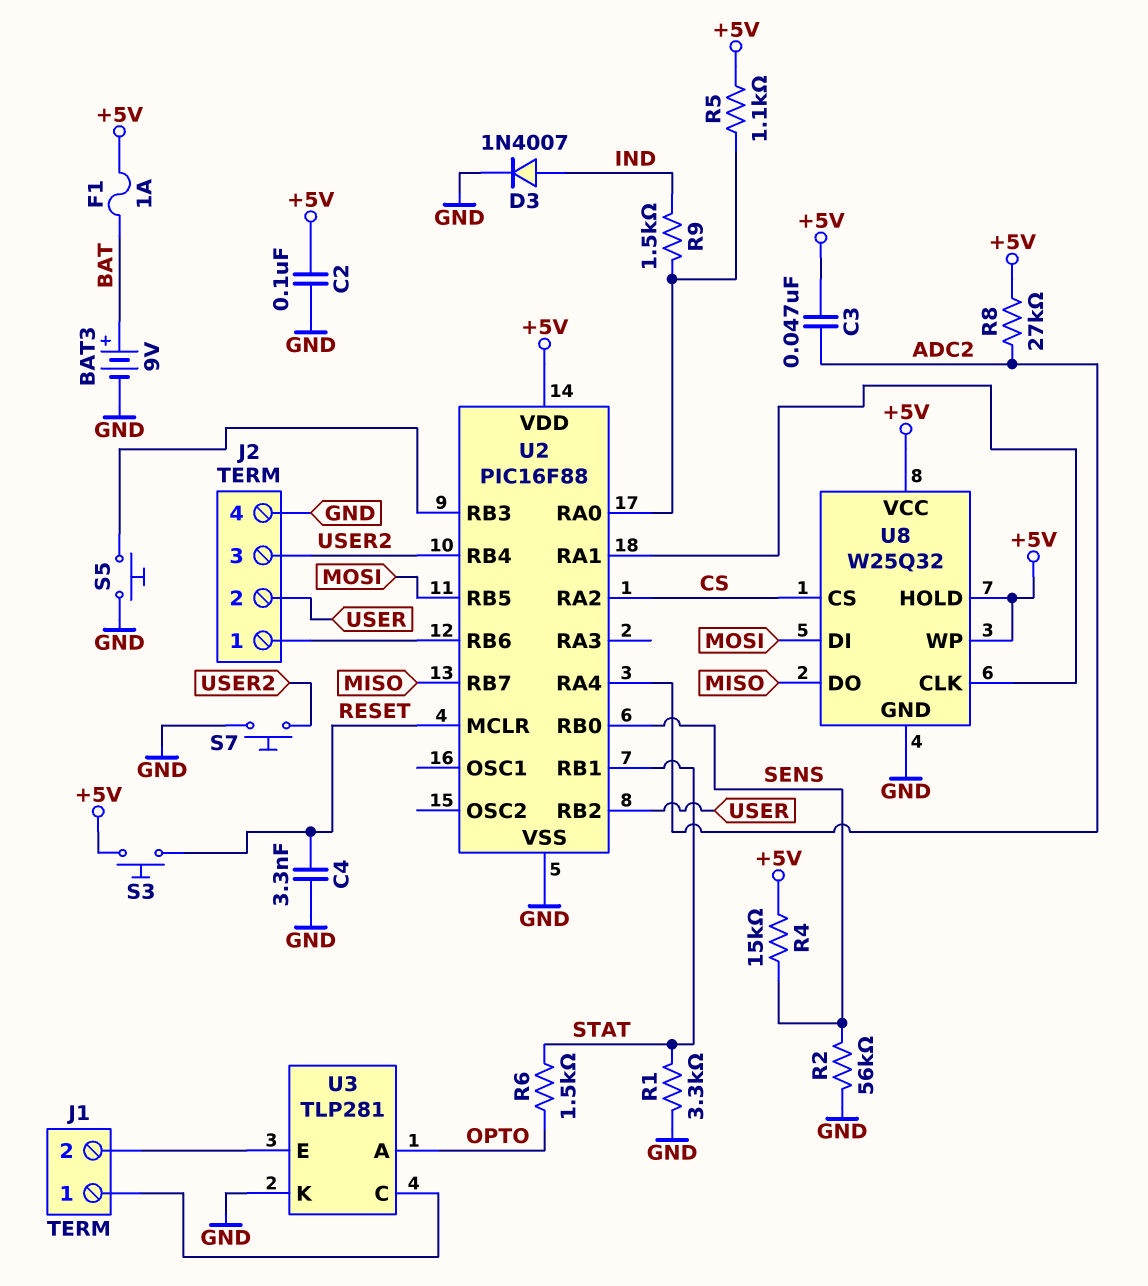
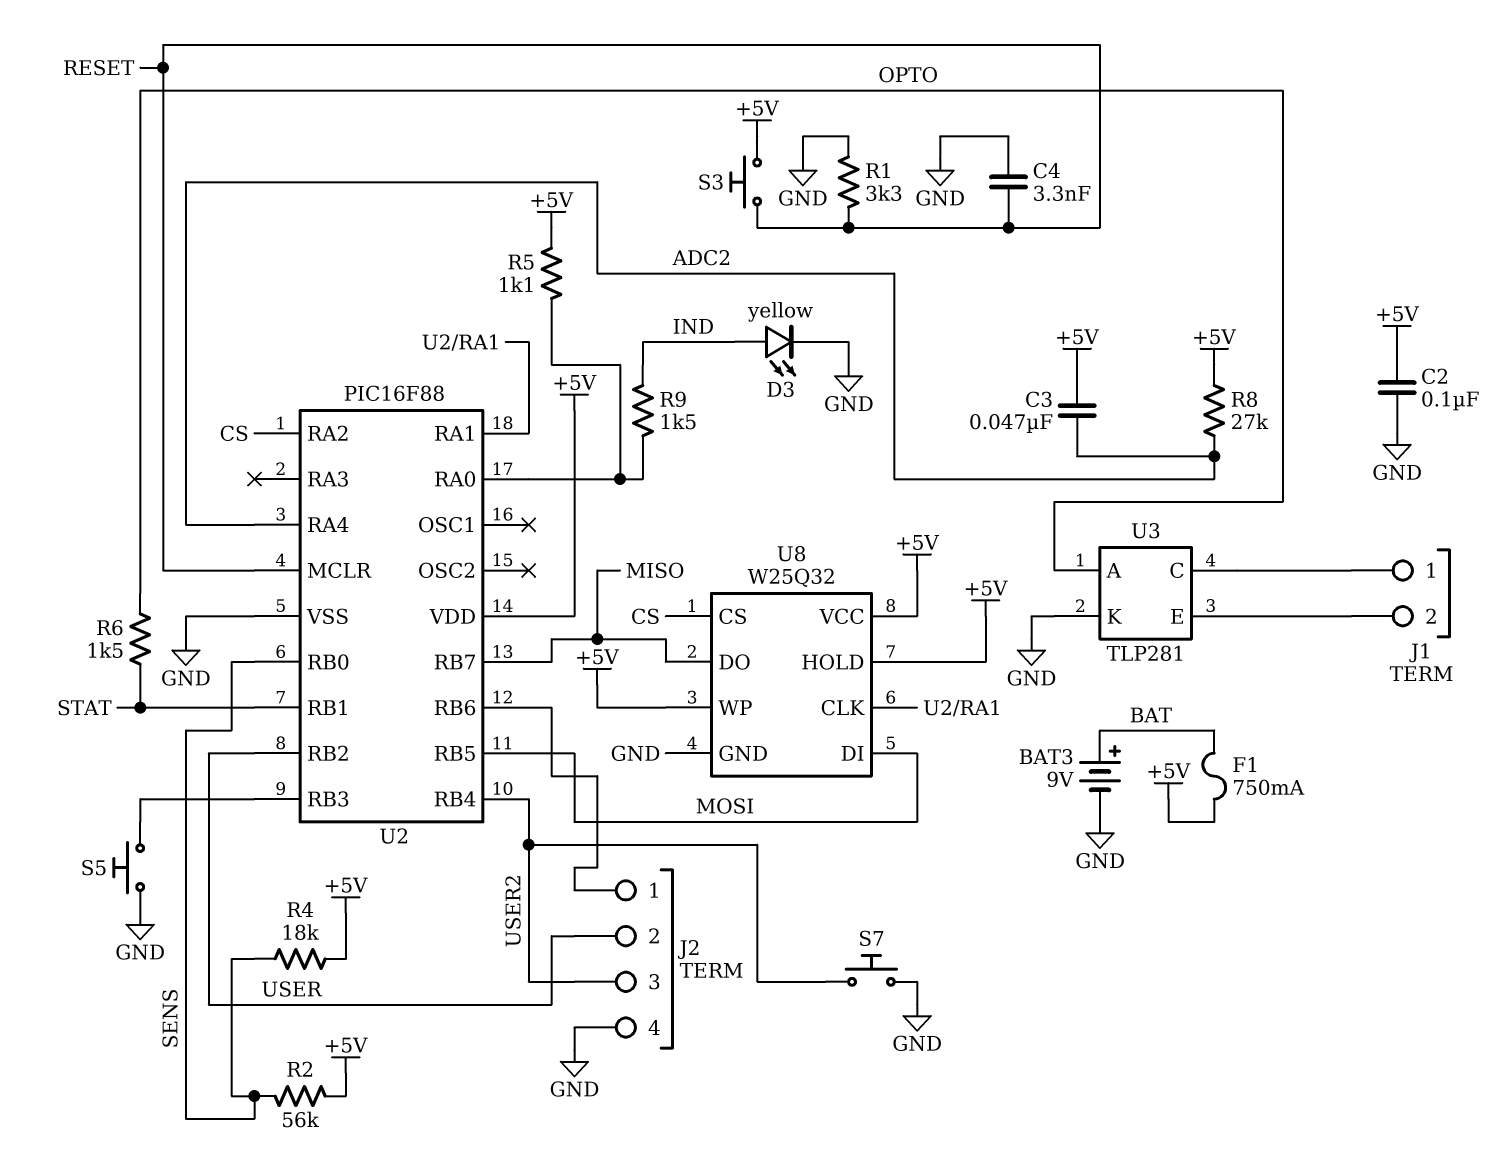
D3: diode 1N4007 (A IND, K GND) -> LED yellow (A IND, K GND)
F1: 1A (+5V, BAT) -> 750mA (+5V, BAT)
R1: 3.3k (GND, STAT) -> 3.3k (GND, RESET)
R2: 56k (GND, SENS) -> 56k (+5V, SENS)
R4: 15k (+5V, SENS) -> 18k (+5V, SENS)

